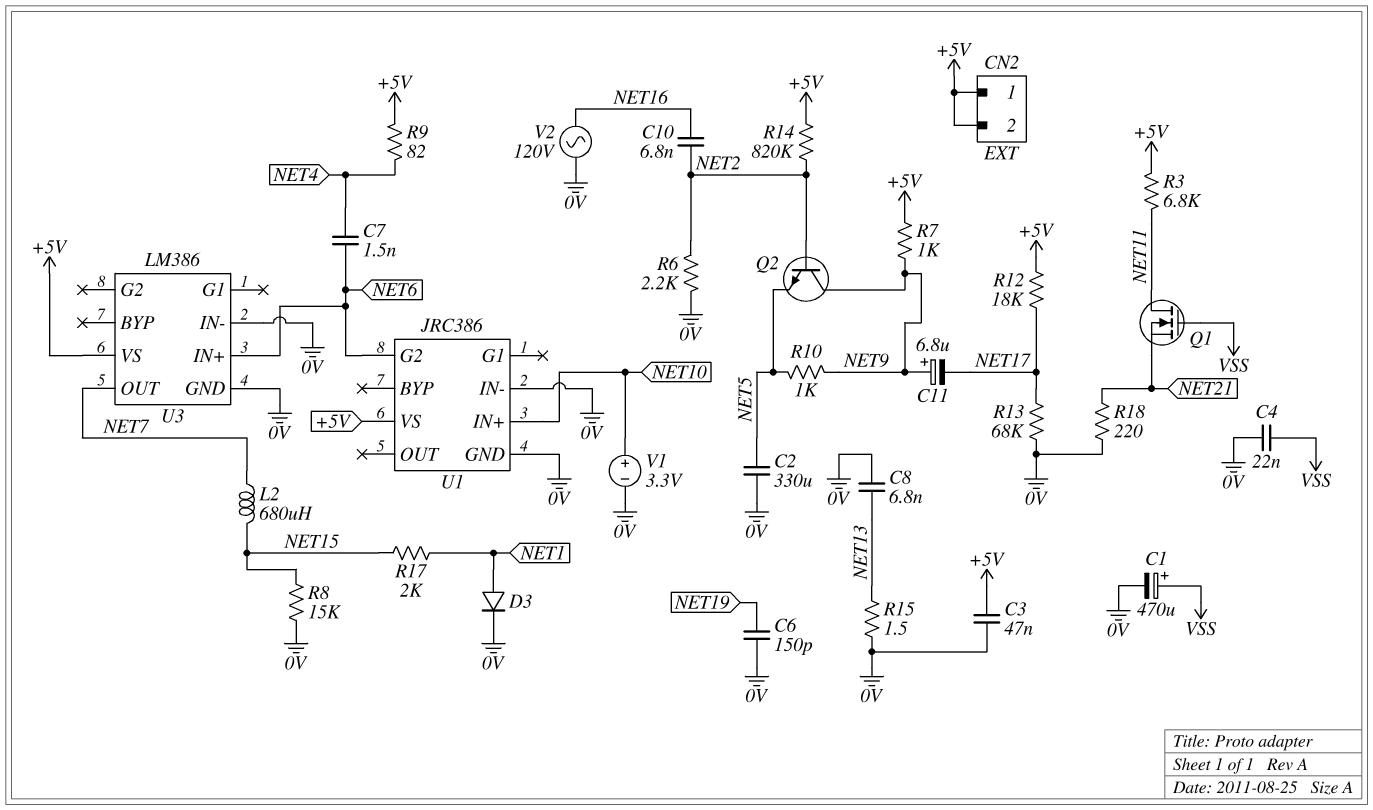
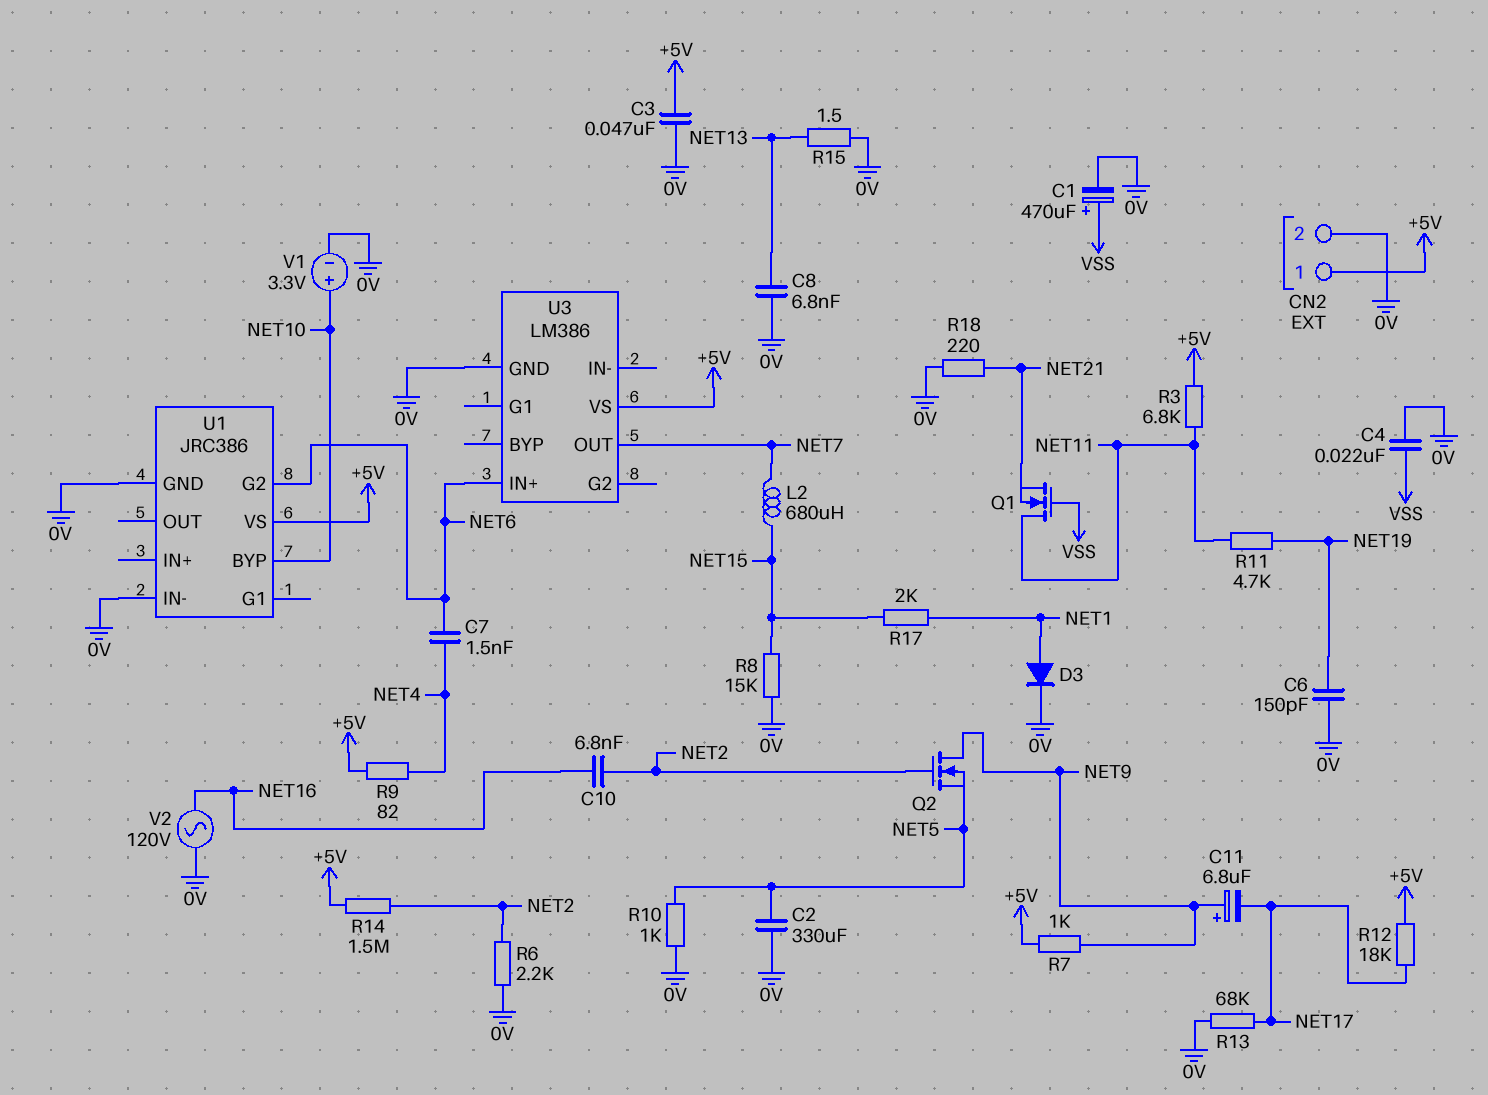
CN2 pin 2: +5V -> 0V
Q2: NPN (B NET2, C NET9, E NET5) -> NMOS (G NET2, D NET9, S NET5)
R10: 1k (NET5, NET9) -> 1k (0V, NET5)
R11: none -> 4.7k (NET11, NET19)
R14: 820k (+5V, NET2) -> 1.5M (+5V, NET2)
U1 pin BYP: none -> NET10
U1 pin IN+: NET10 -> none
U3 pin IN-: 0V -> none

